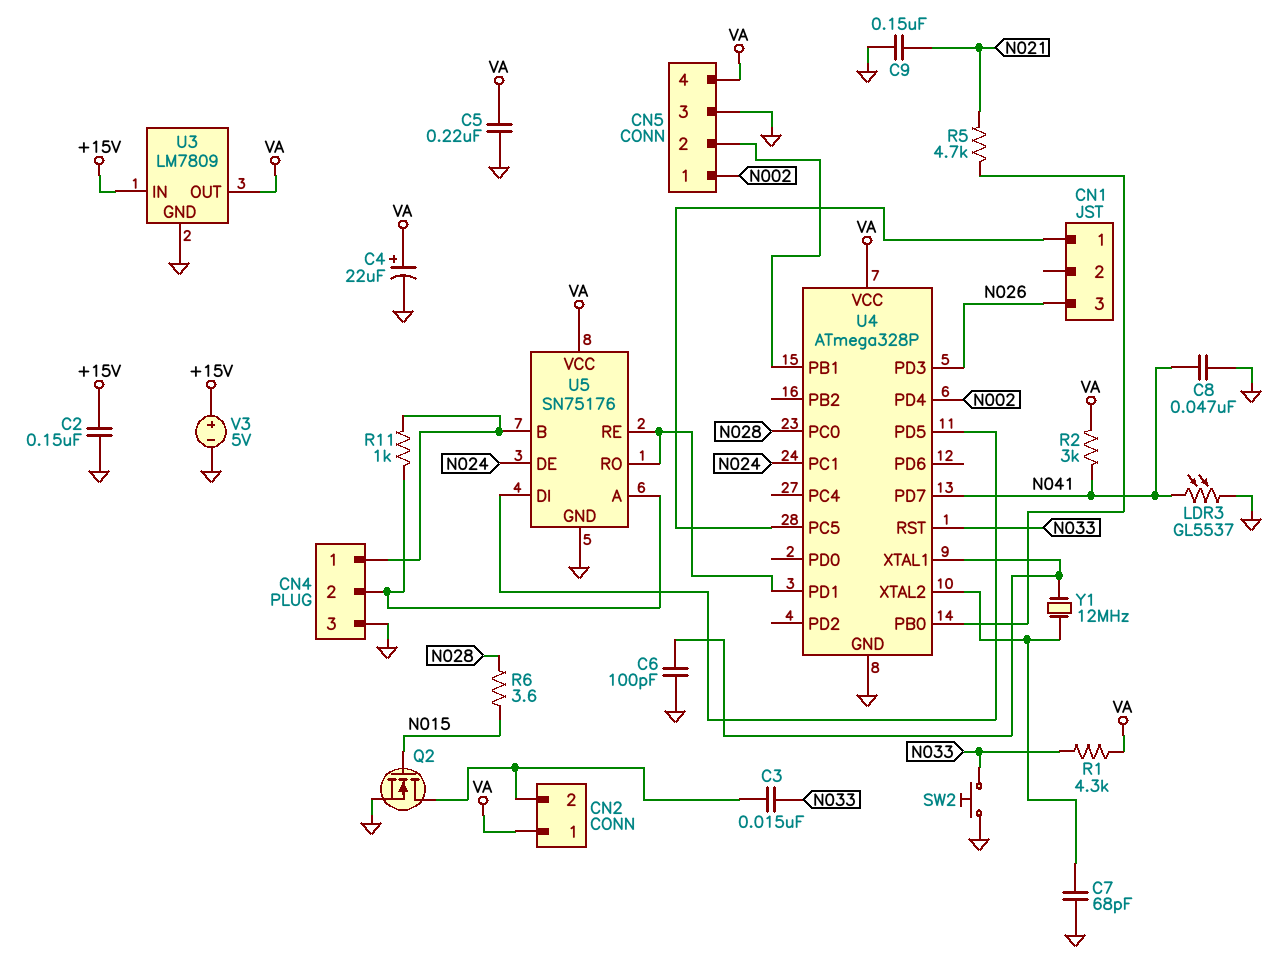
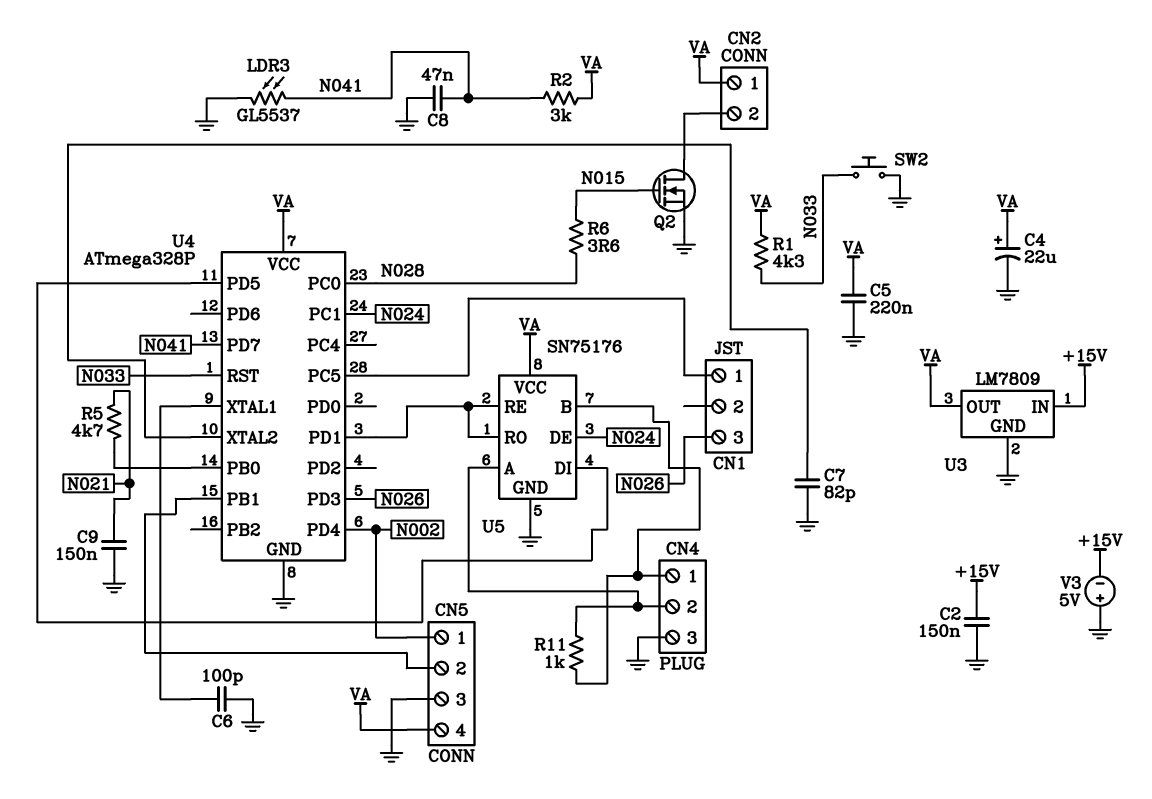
C3: 15nF (CN2/2, N033) -> none
C7: 68pF (GND, U4/XTAL2) -> 82pF (GND, U4/XTAL2)
V3: 5V (plus +15V, minus GND) -> 5V (plus GND, minus +15V)
Y1: 12MHz (U4/XTAL1, U4/XTAL2) -> none

